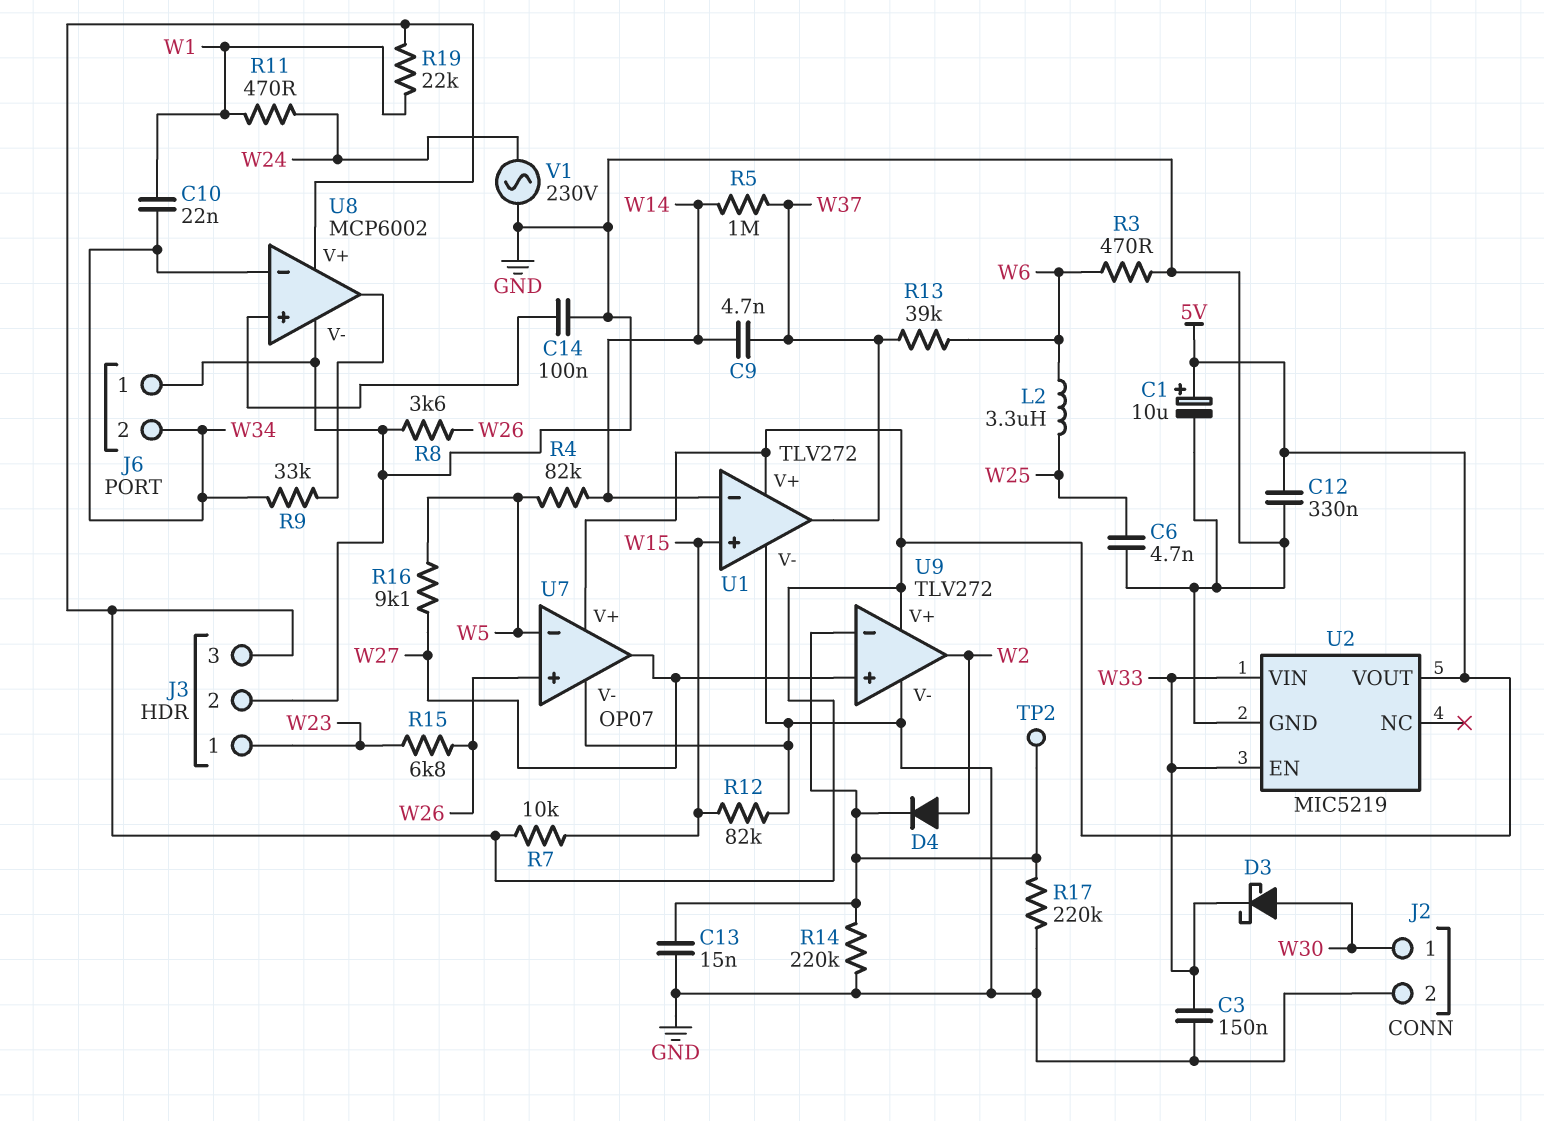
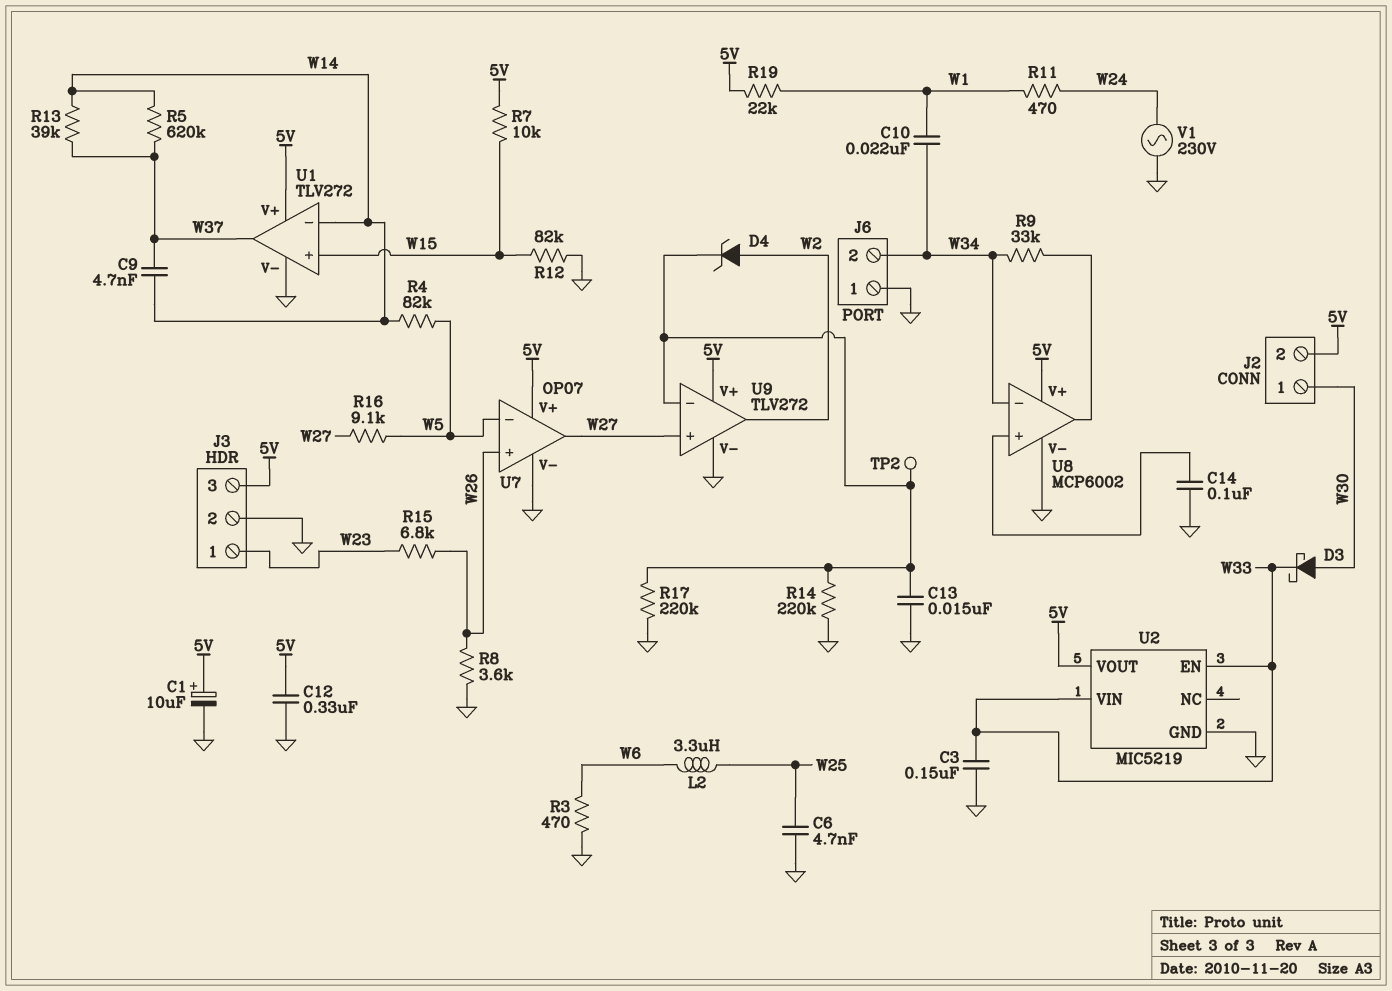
D4: diode (A W2, K U9/in-) -> zener (A W2, K U9/in-)
J2 pin 2: GND -> 5V
R5: 1M (W14, W37) -> 620k (W14, W37)
R13: 39k (W6, W37) -> 39k (W14, W37)

